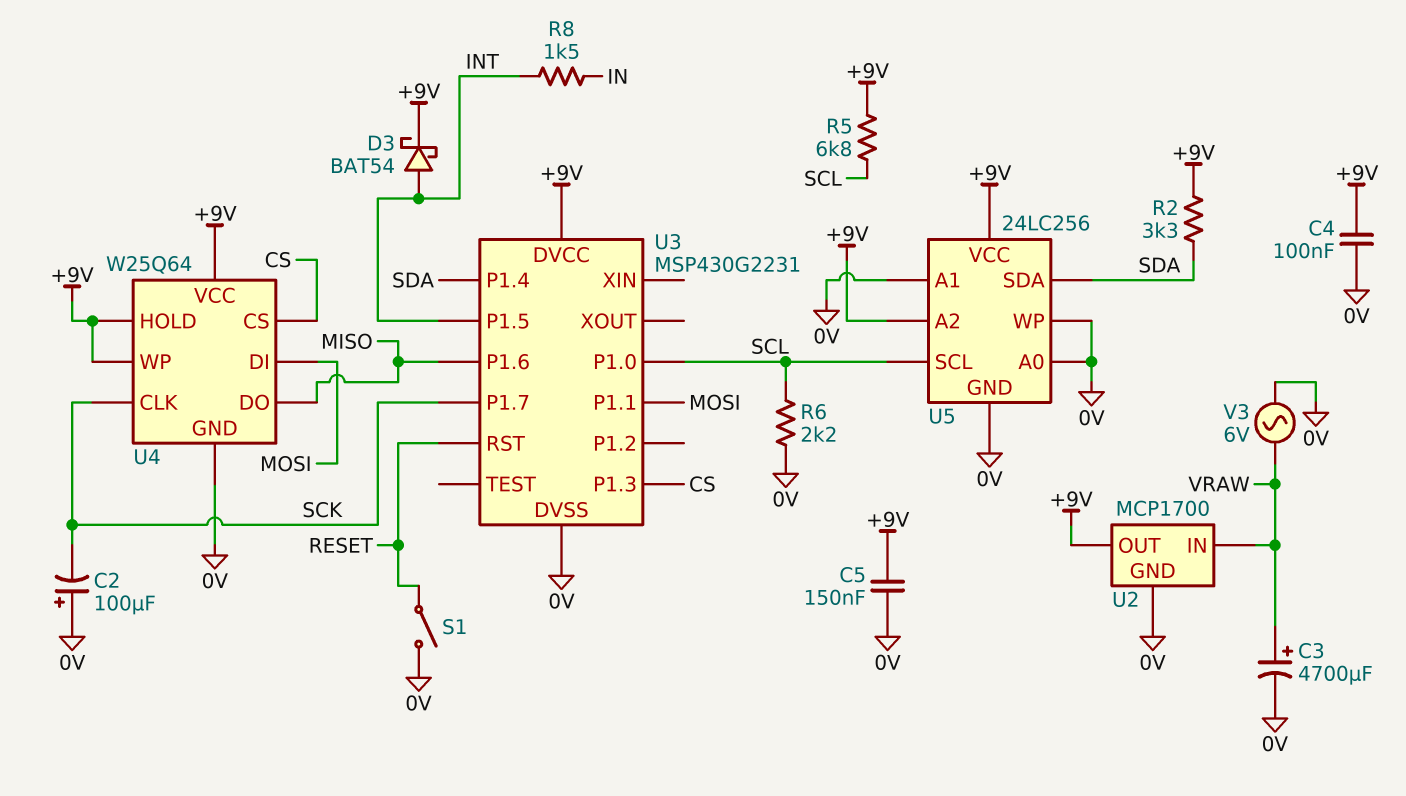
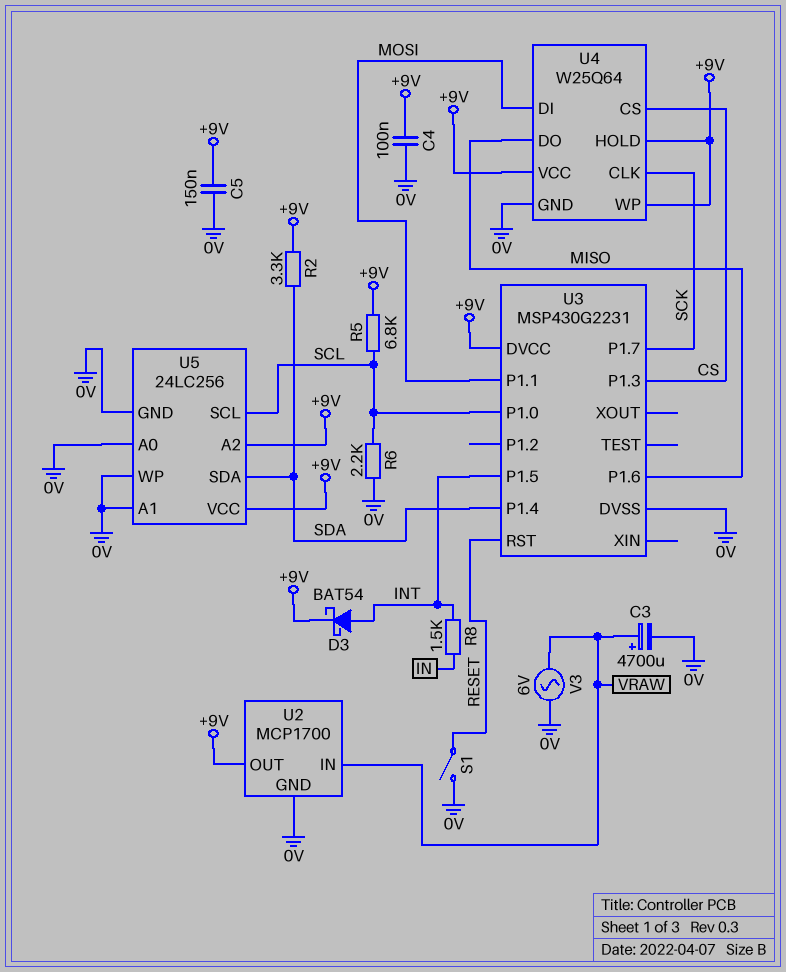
C2: 100uF (plus 0V, minus SCK) -> none

